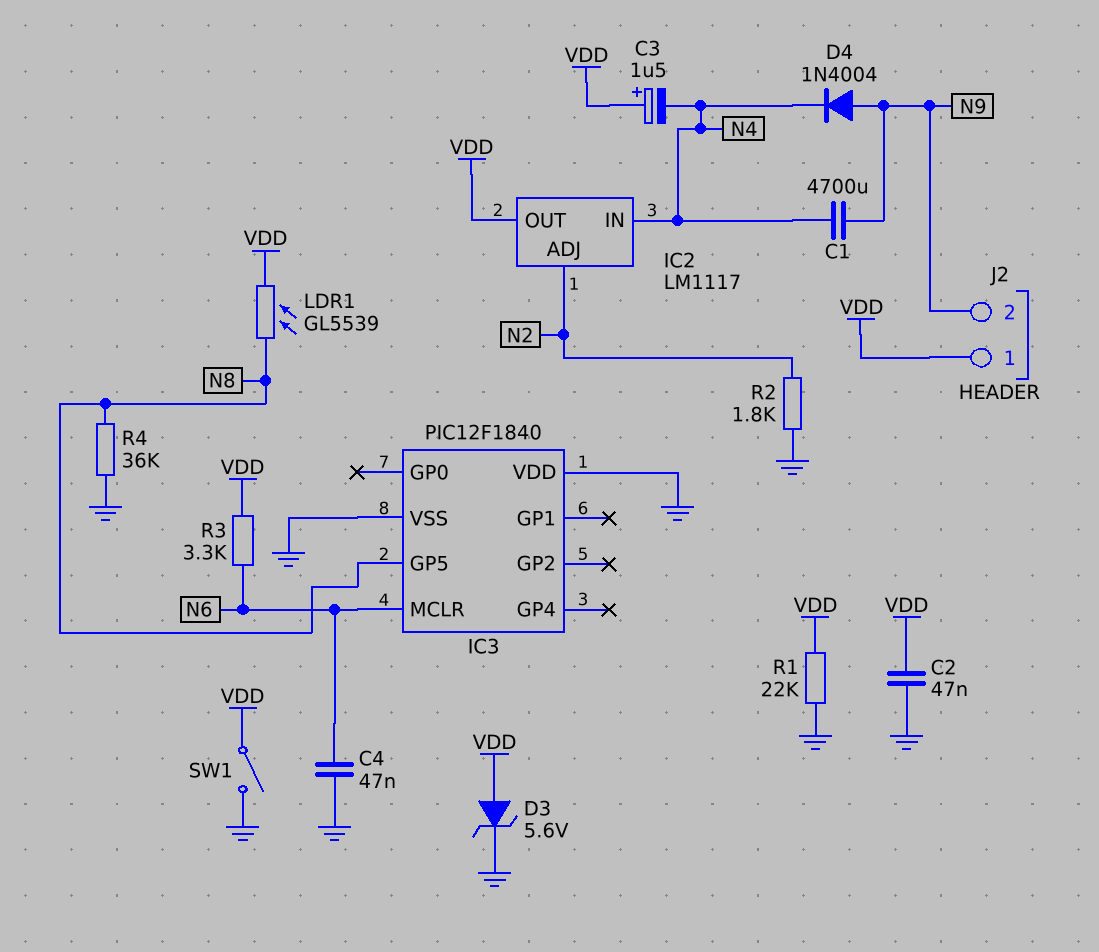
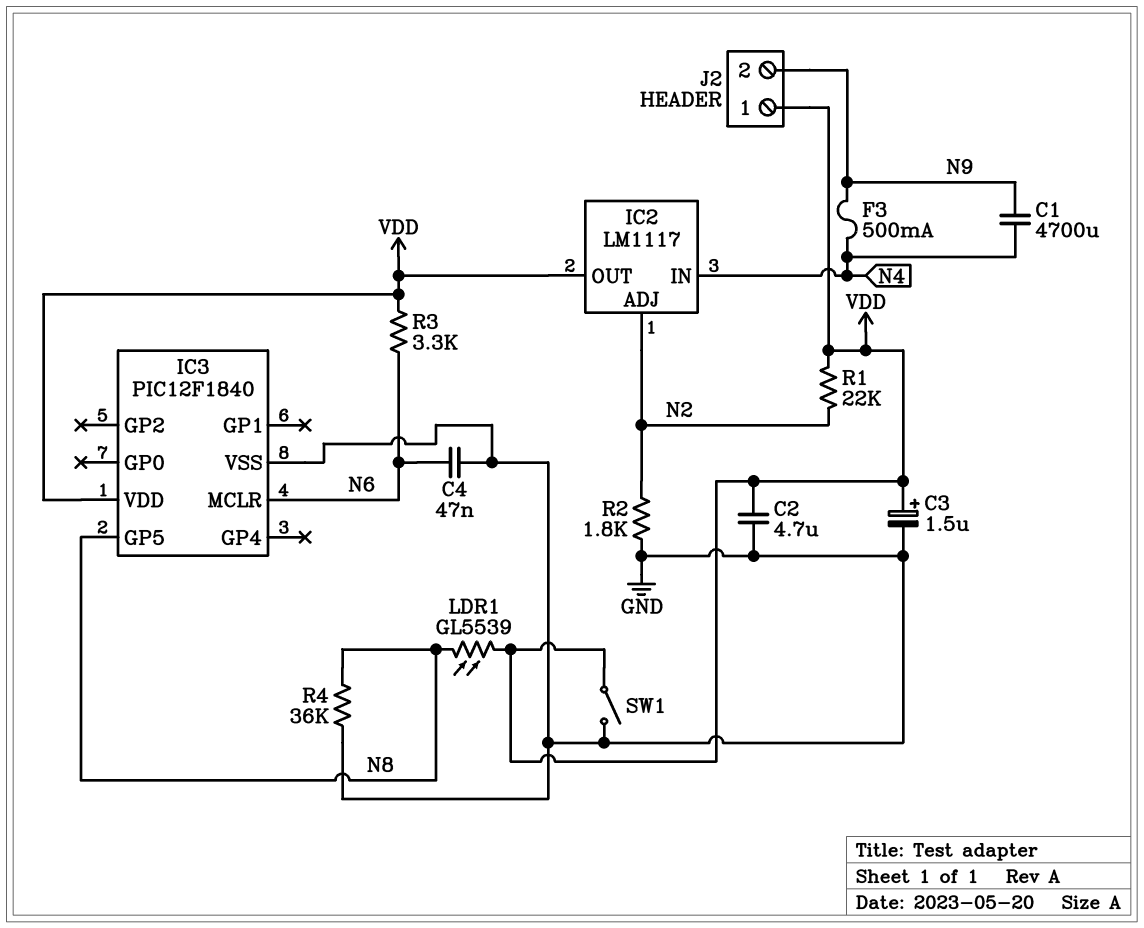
C2: 47nF (GND, VDD) -> 4.7uF (GND, VDD)
C3: 1.5uF (plus VDD, minus N4) -> 1.5uF (plus VDD, minus GND)
D3: zener 5.6V (A VDD, K GND) -> none
D4: diode 1N4004 (A N9, K N4) -> none
F3: none -> 500mA (N4, N9)
IC3 pin VDD: GND -> VDD
R1: 22k (GND, VDD) -> 22k (N2, VDD)

